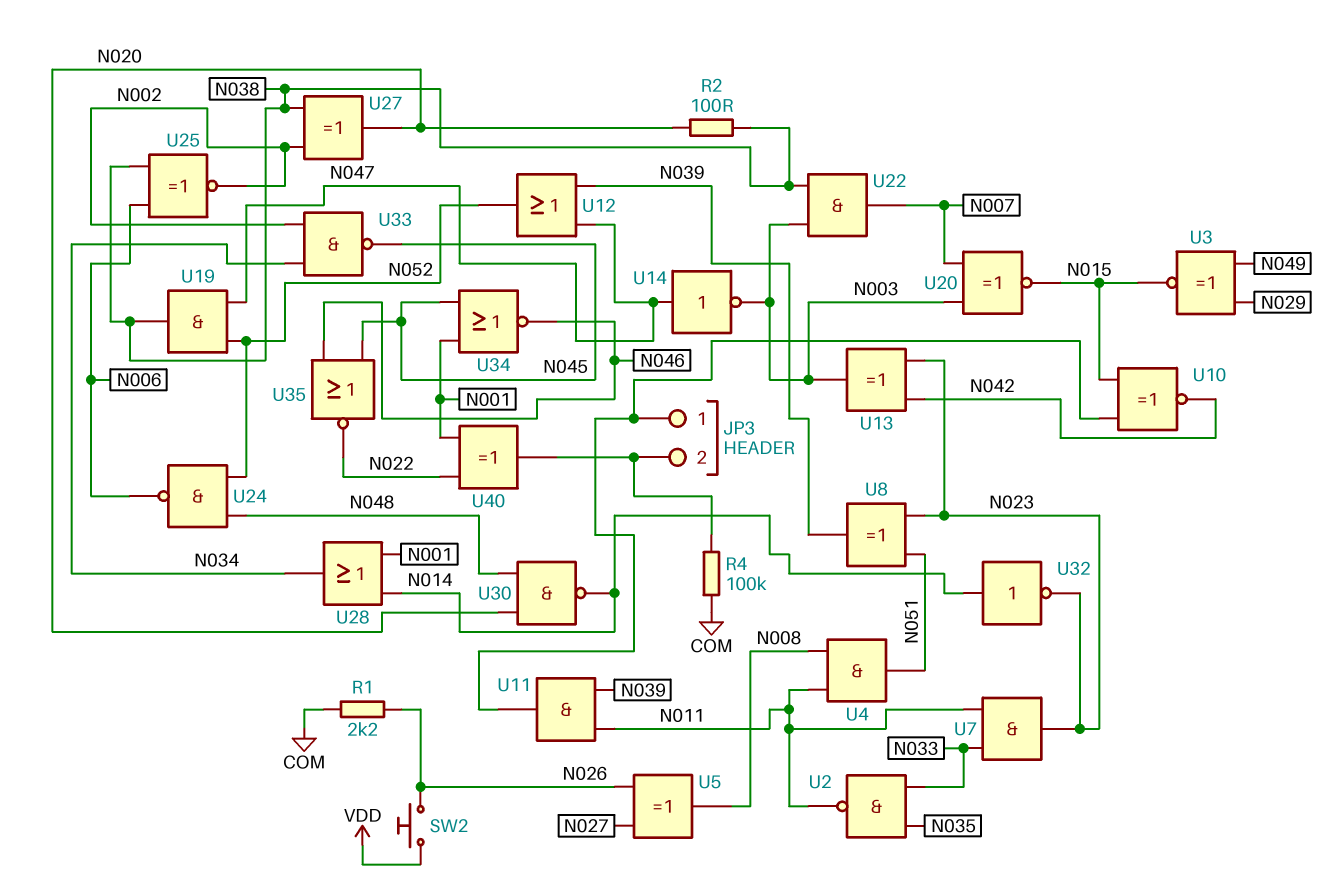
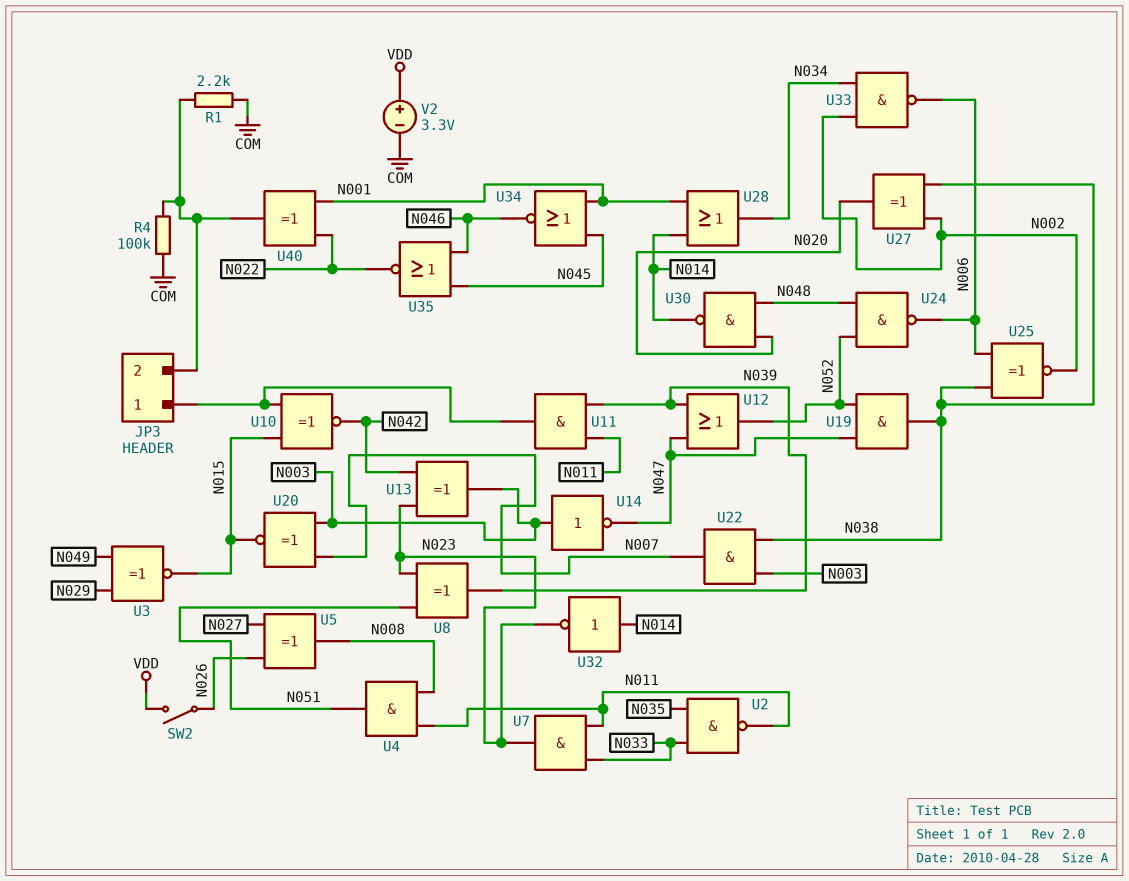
R1: 2.2k (COM, N026) -> 2.2k (COM, JP3/2)
R2: 100 (N020, N038) -> none
SW2: button (N026, VDD) -> switch (N026, VDD)
U14: NOT (in N047, out N003) -> NOT (in N003, out N047)
U33: NAND (in N002, in N034, out N045) -> NAND (in N002, in N034, out N006)
V2: none -> 3.3V (plus VDD, minus COM)

